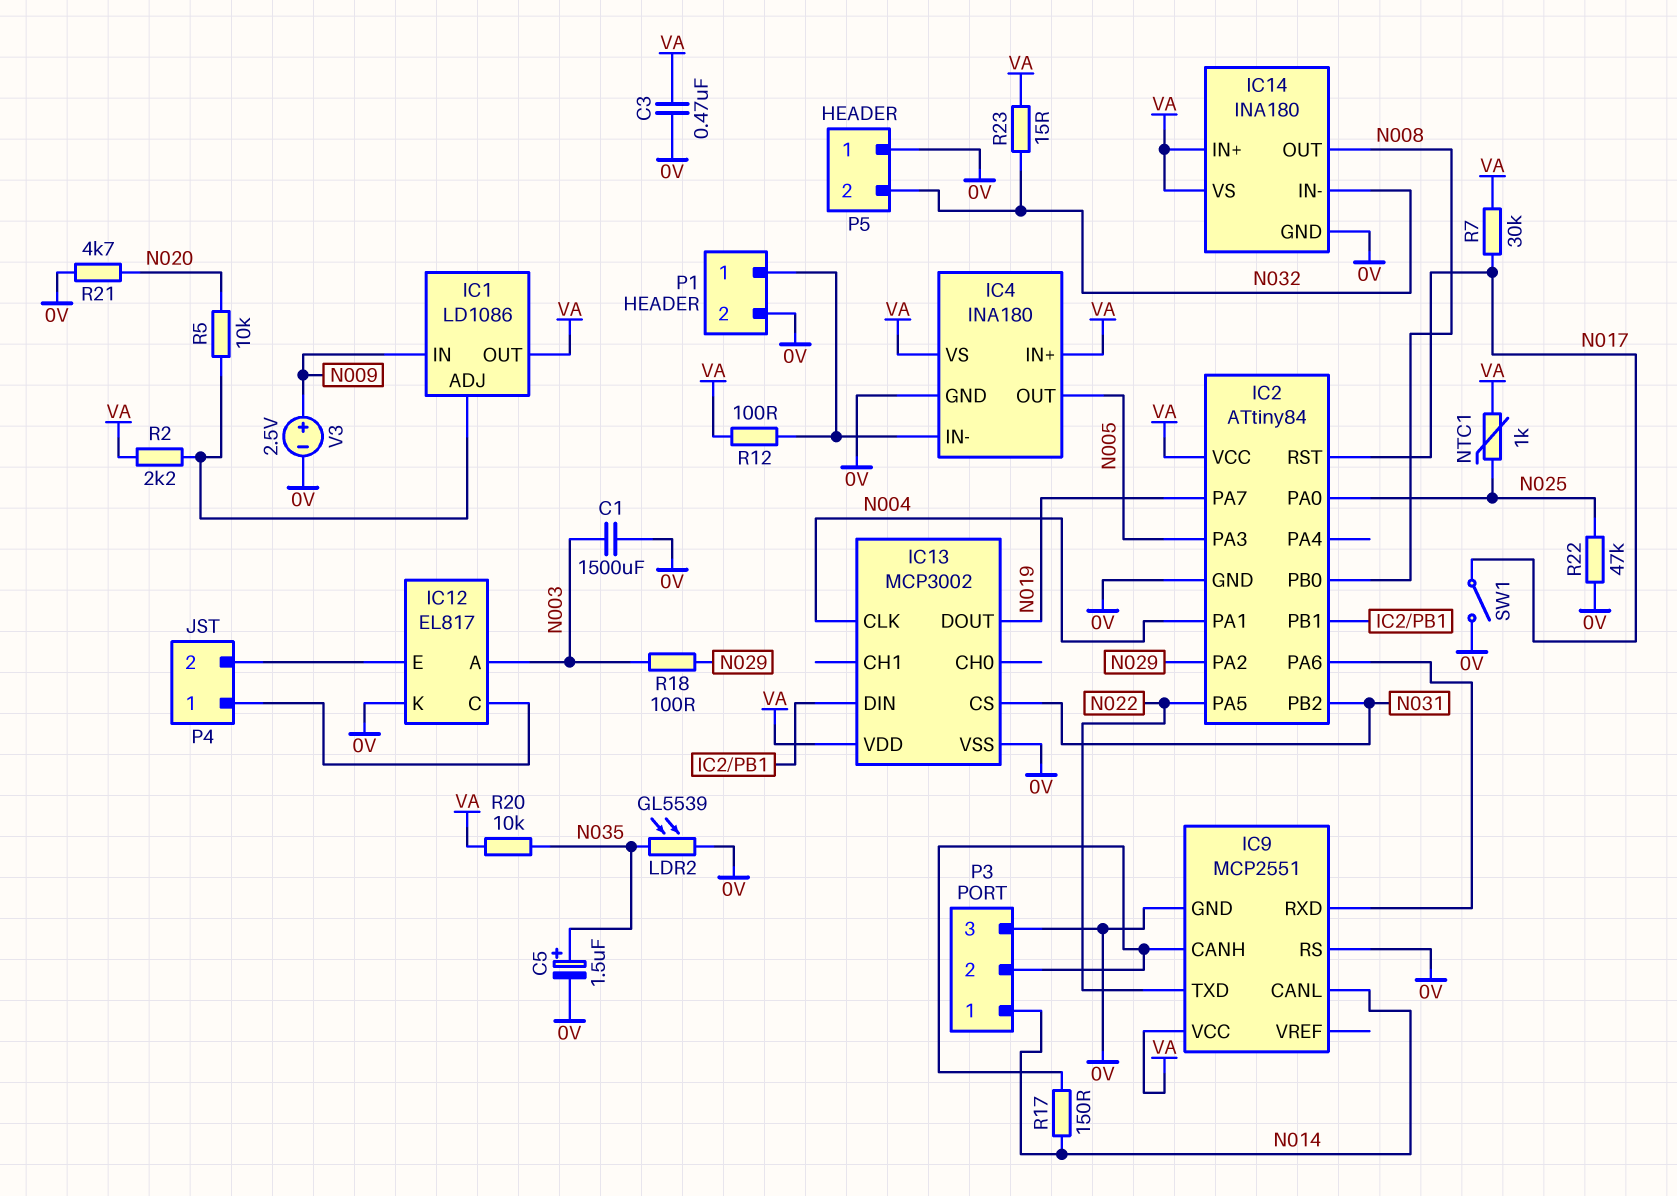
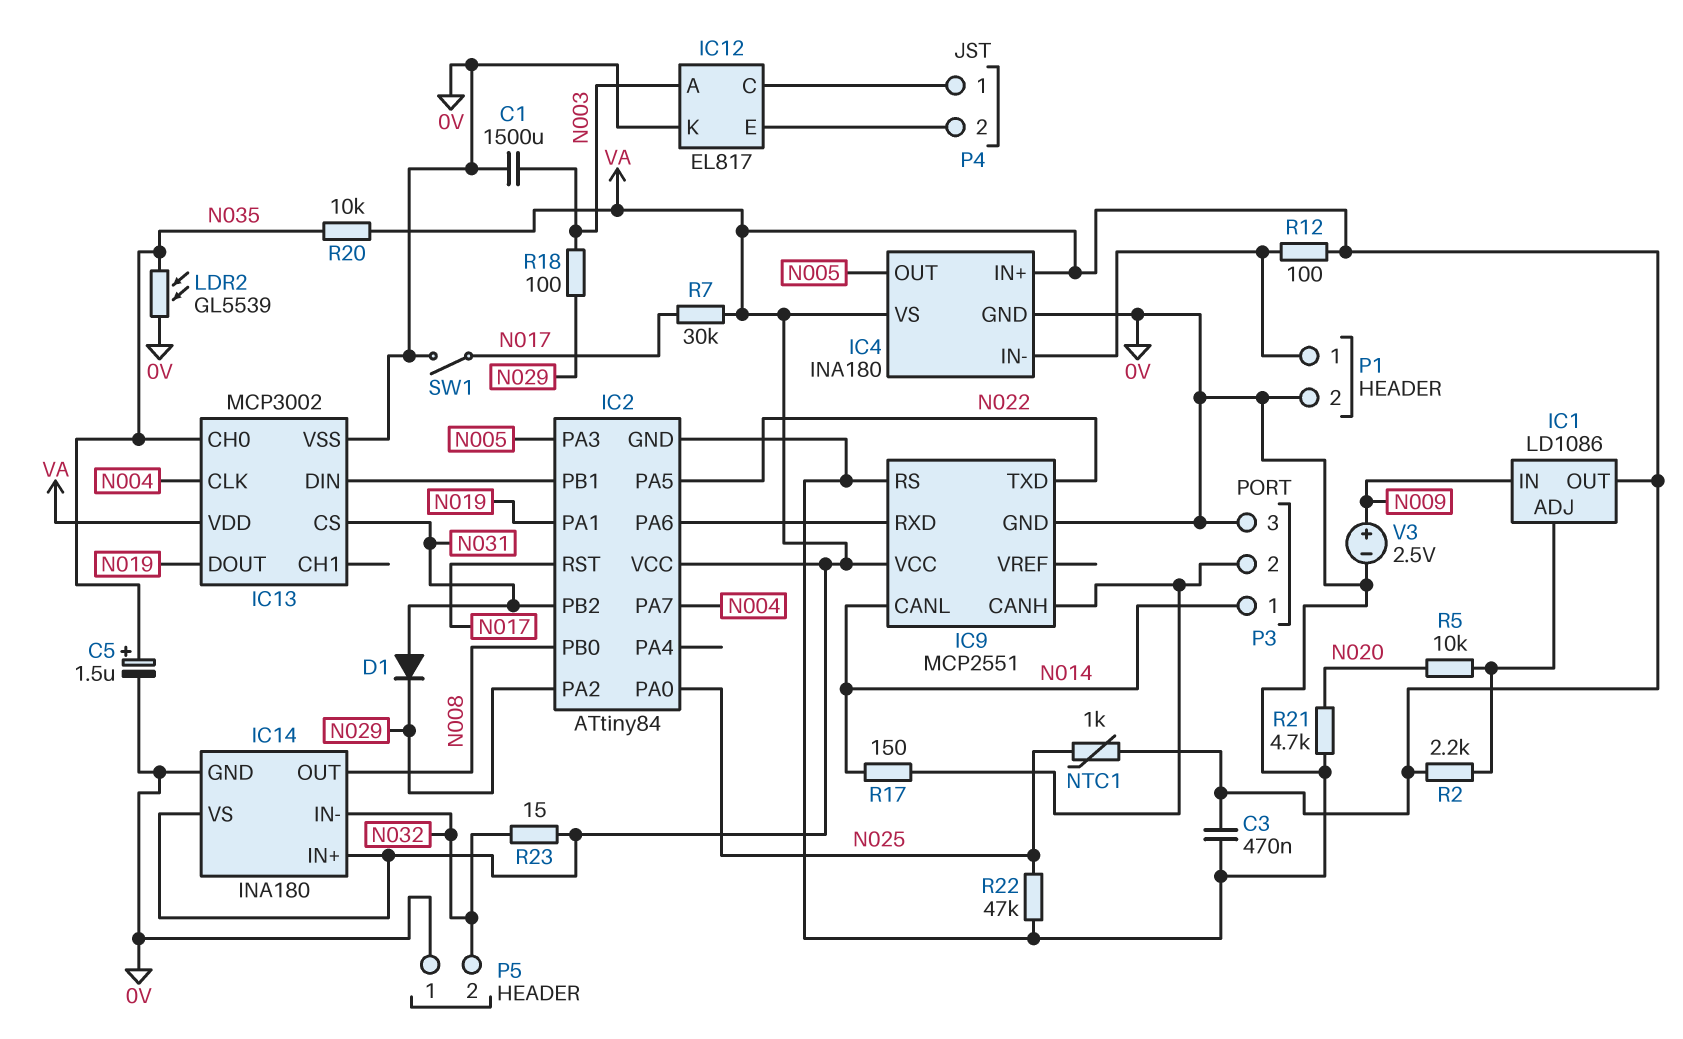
D1: none -> diode (A N031, K N029)
IC2 pin PA1: N004 -> N019
IC2 pin PA7: N019 -> N004
IC13 pin CH0: none -> N035

